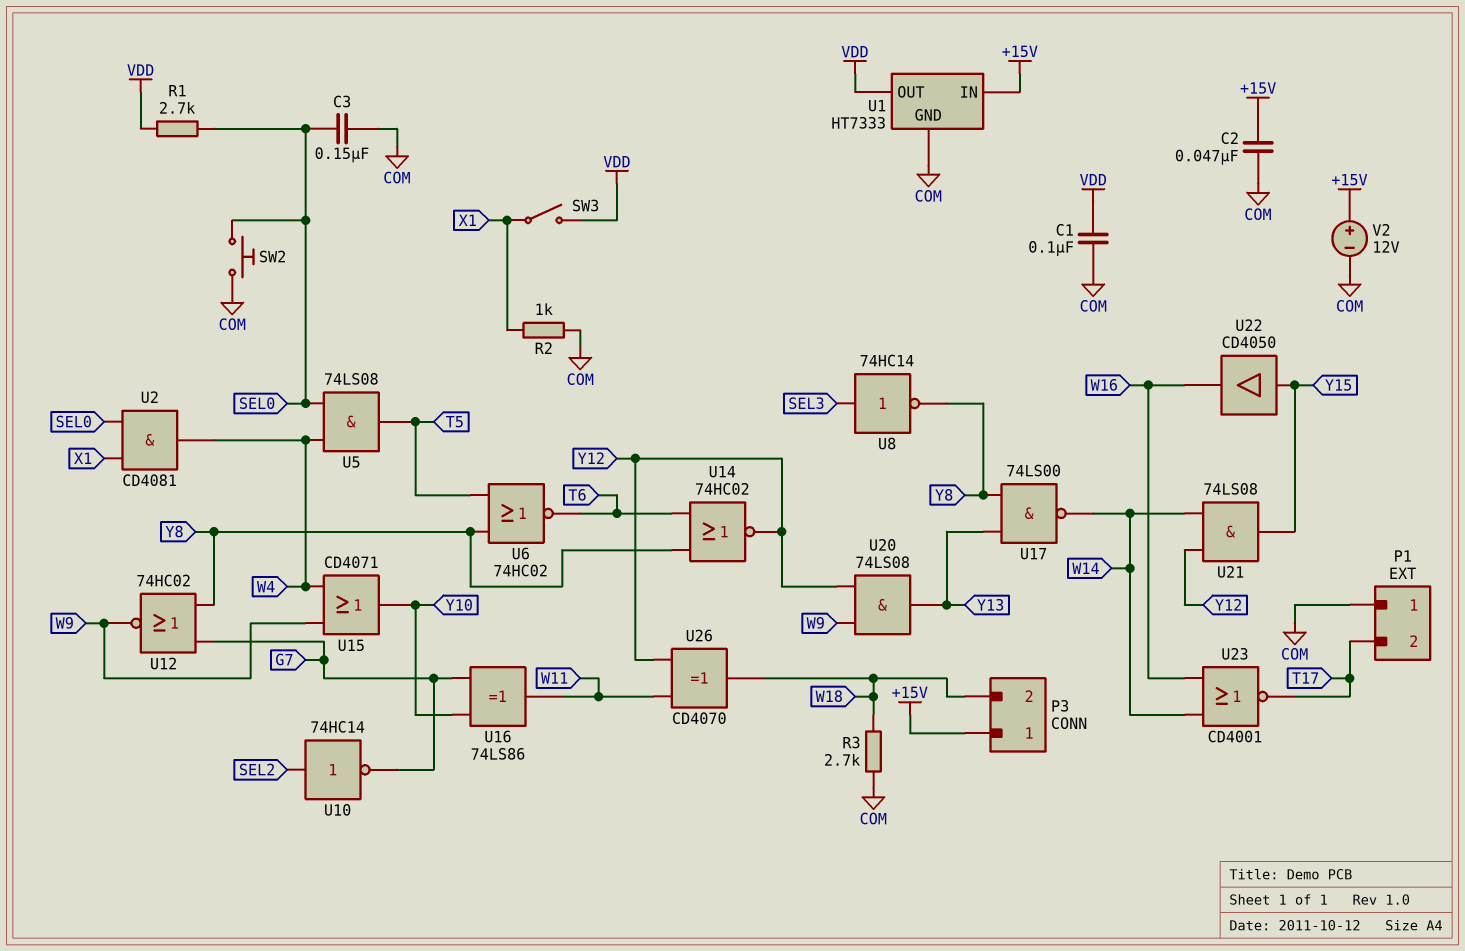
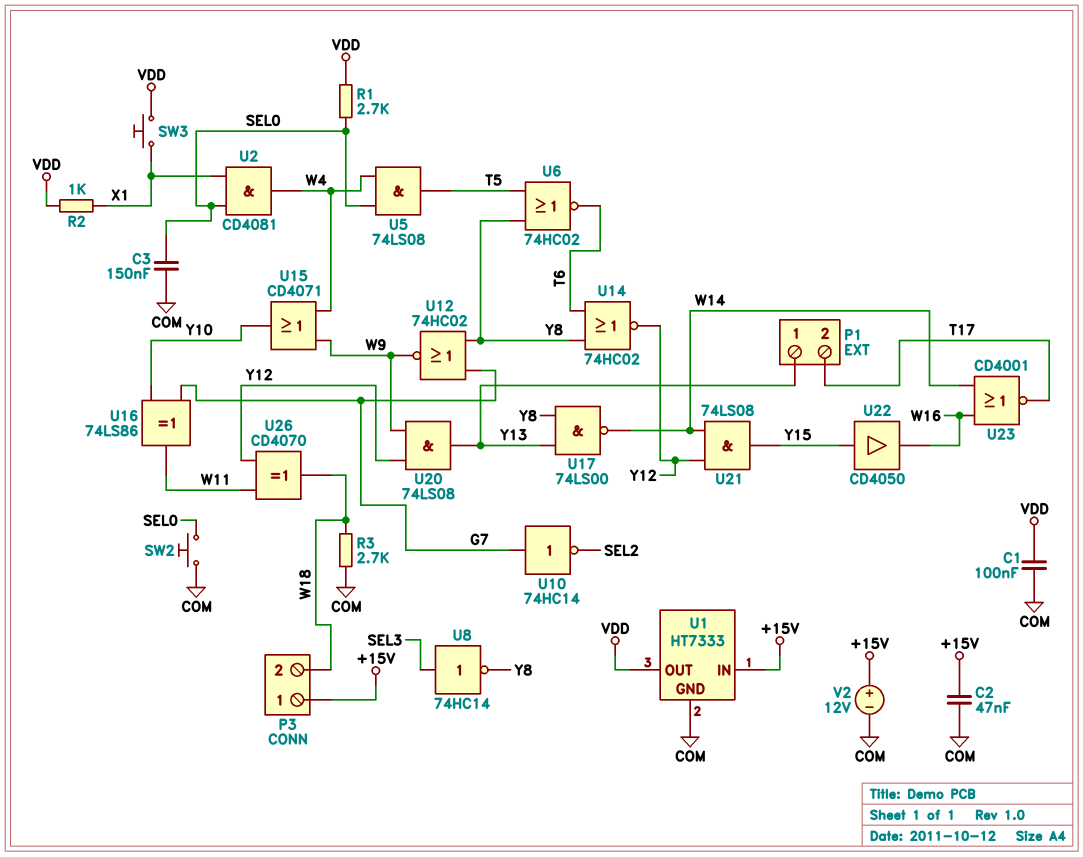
P1 pin 1: COM -> Y13
R2: 1k (COM, X1) -> 1k (VDD, X1)
SW3: switch (VDD, X1) -> button (VDD, X1)
U10: NOT 74HC14 (in SEL2, out G7) -> NOT 74HC14 (in G7, out SEL2)

